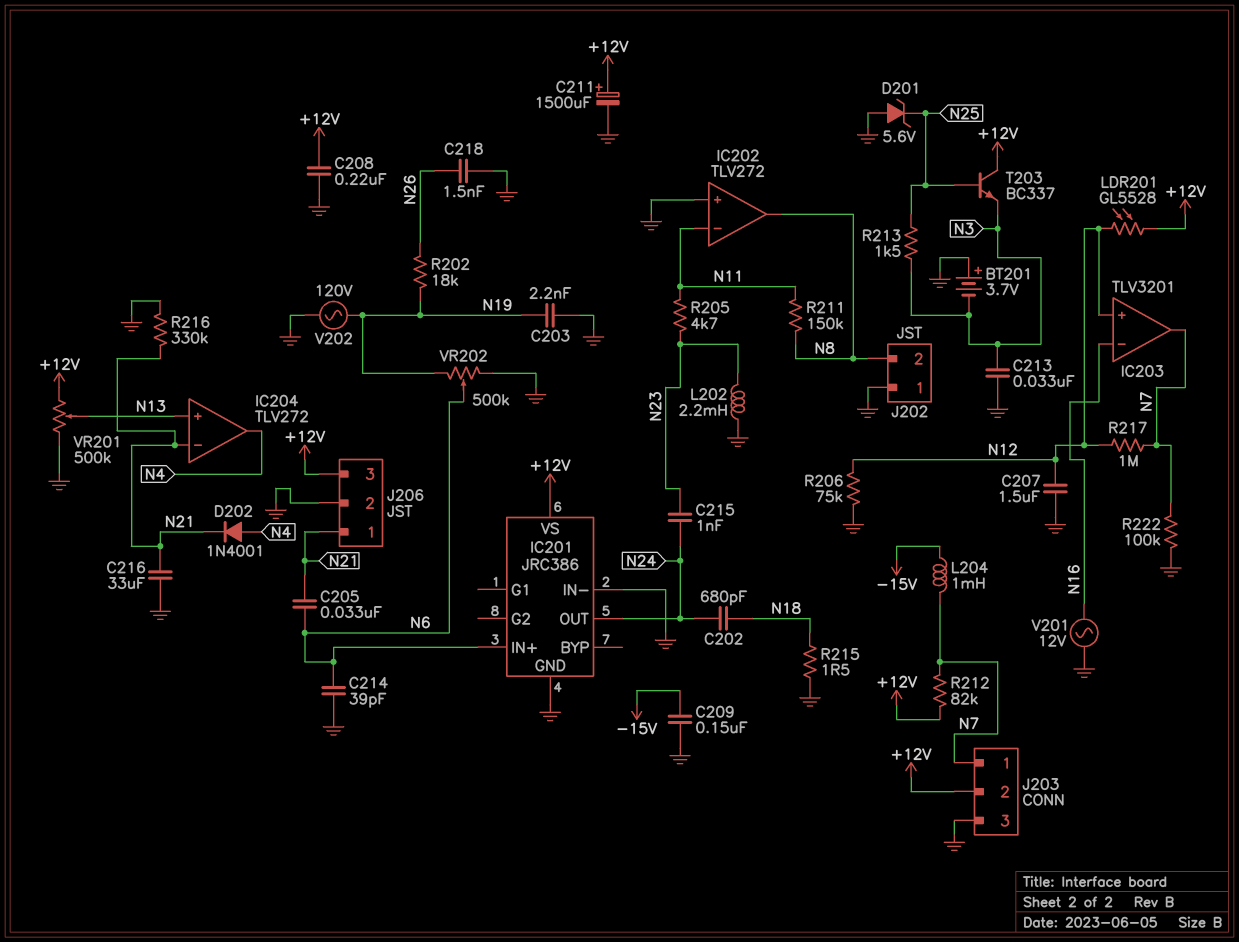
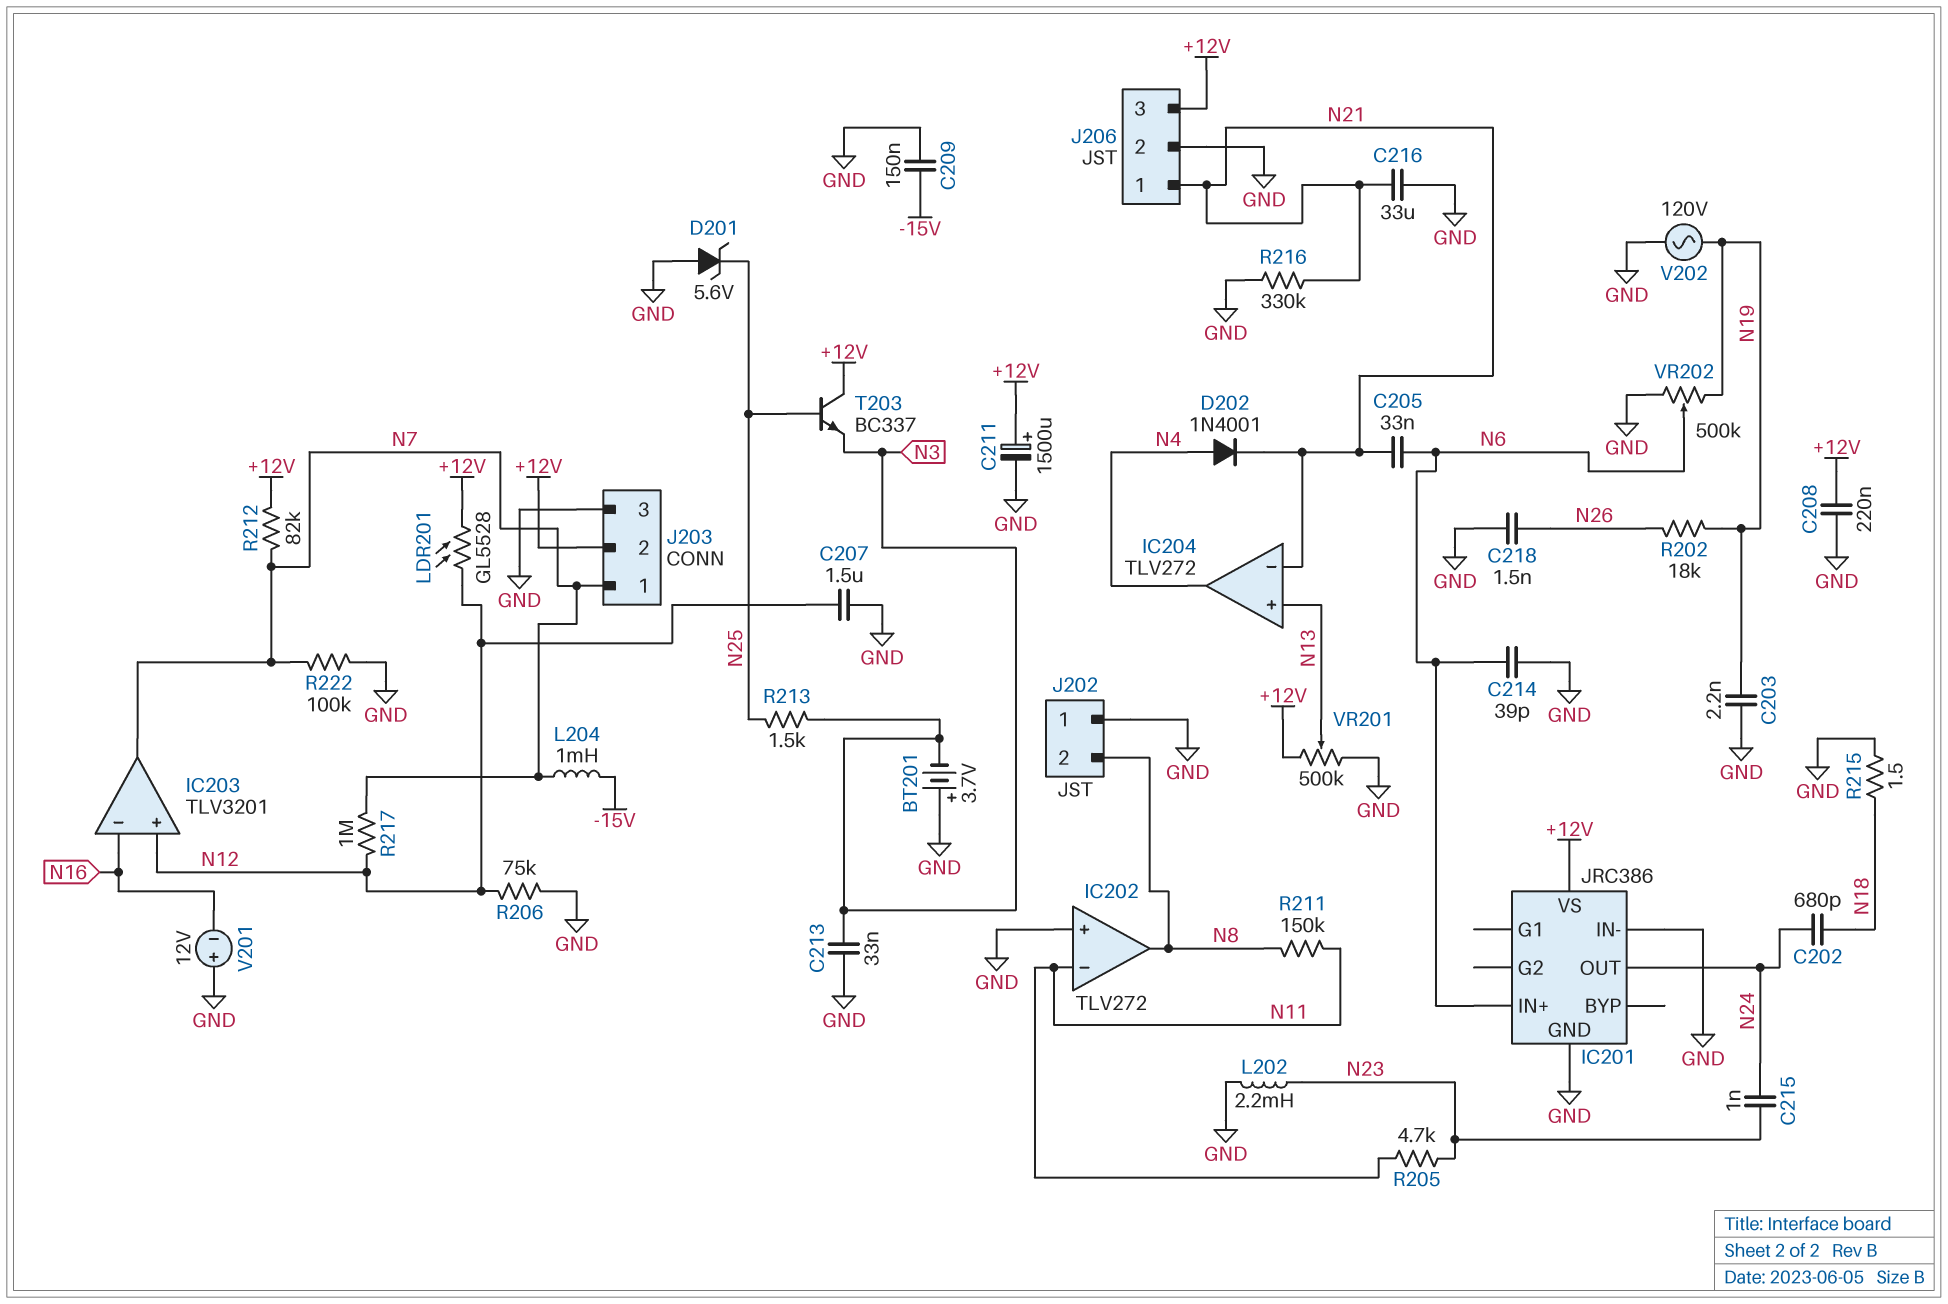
V201: AC 12V (GND, N16) -> 12V (plus GND, minus N16)

